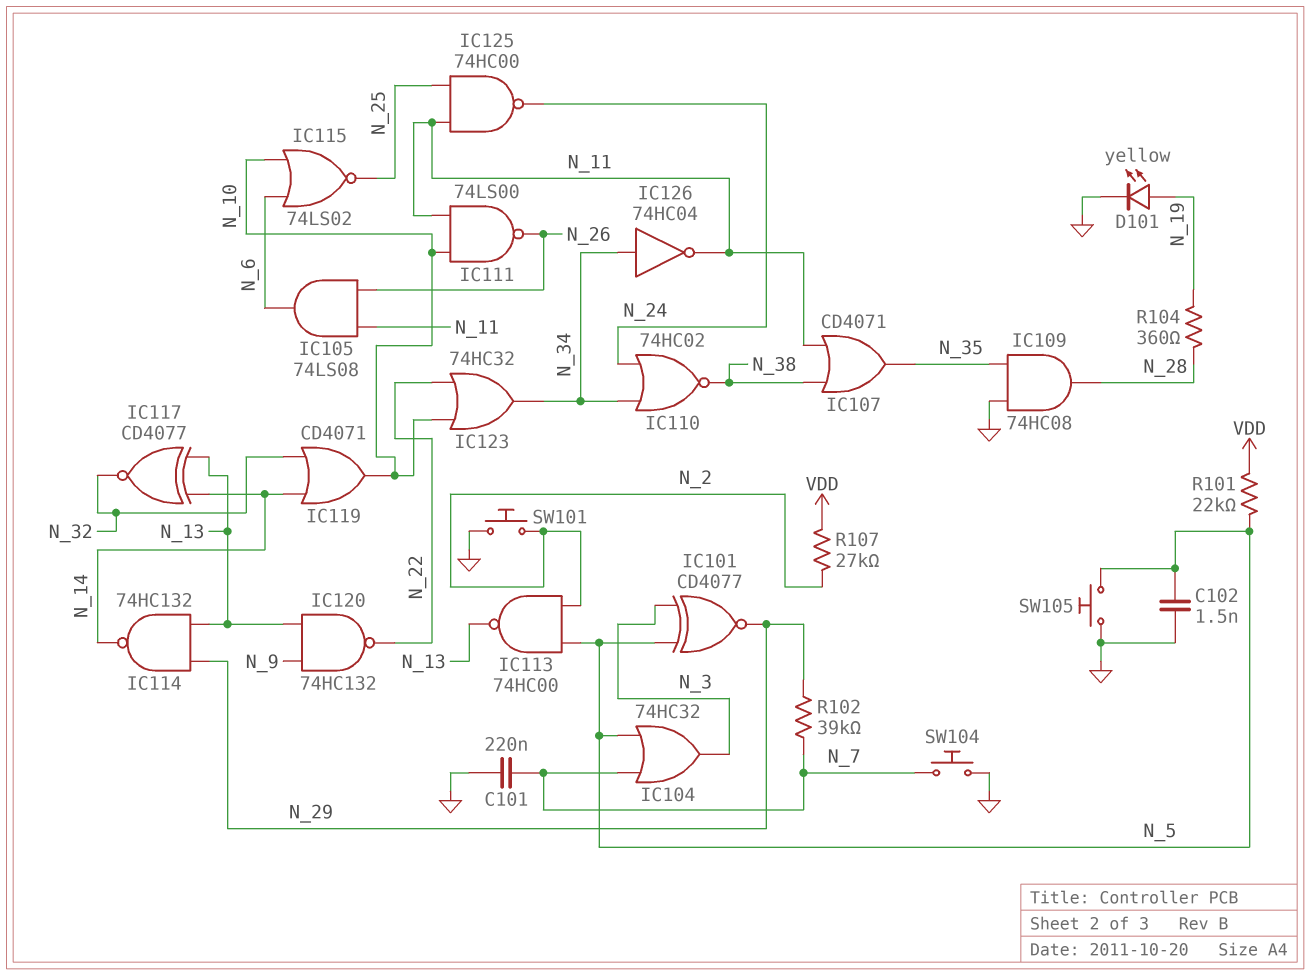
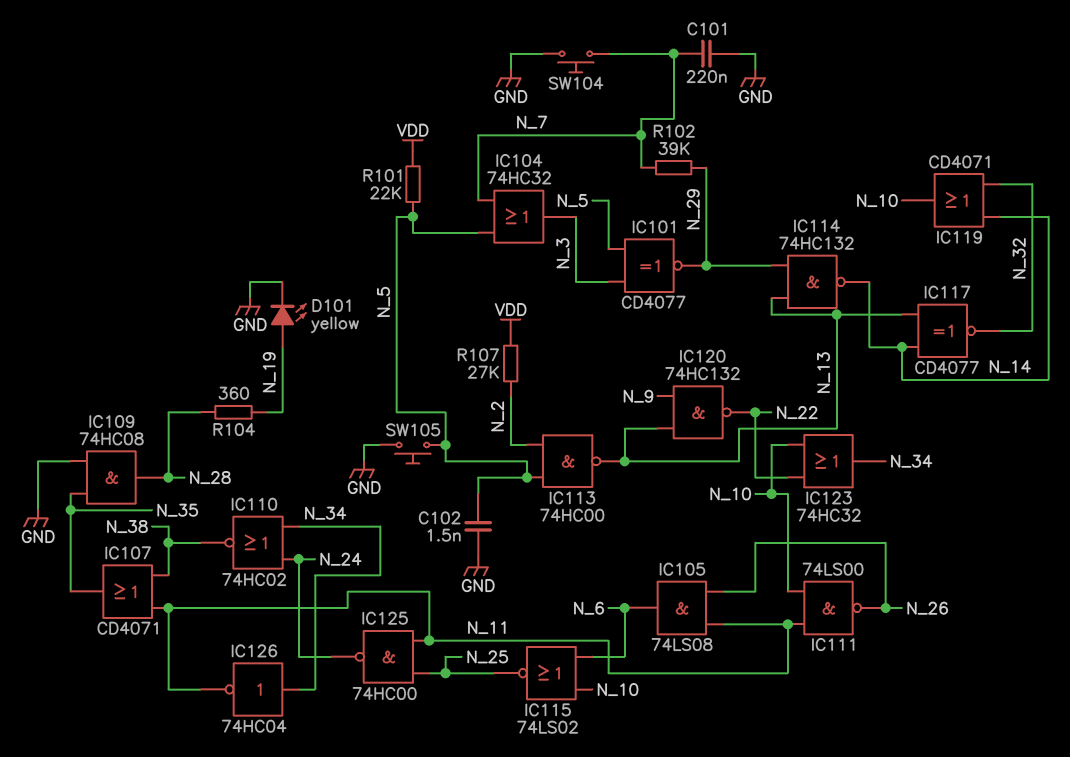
SW101: button (GND, N_2) -> none

